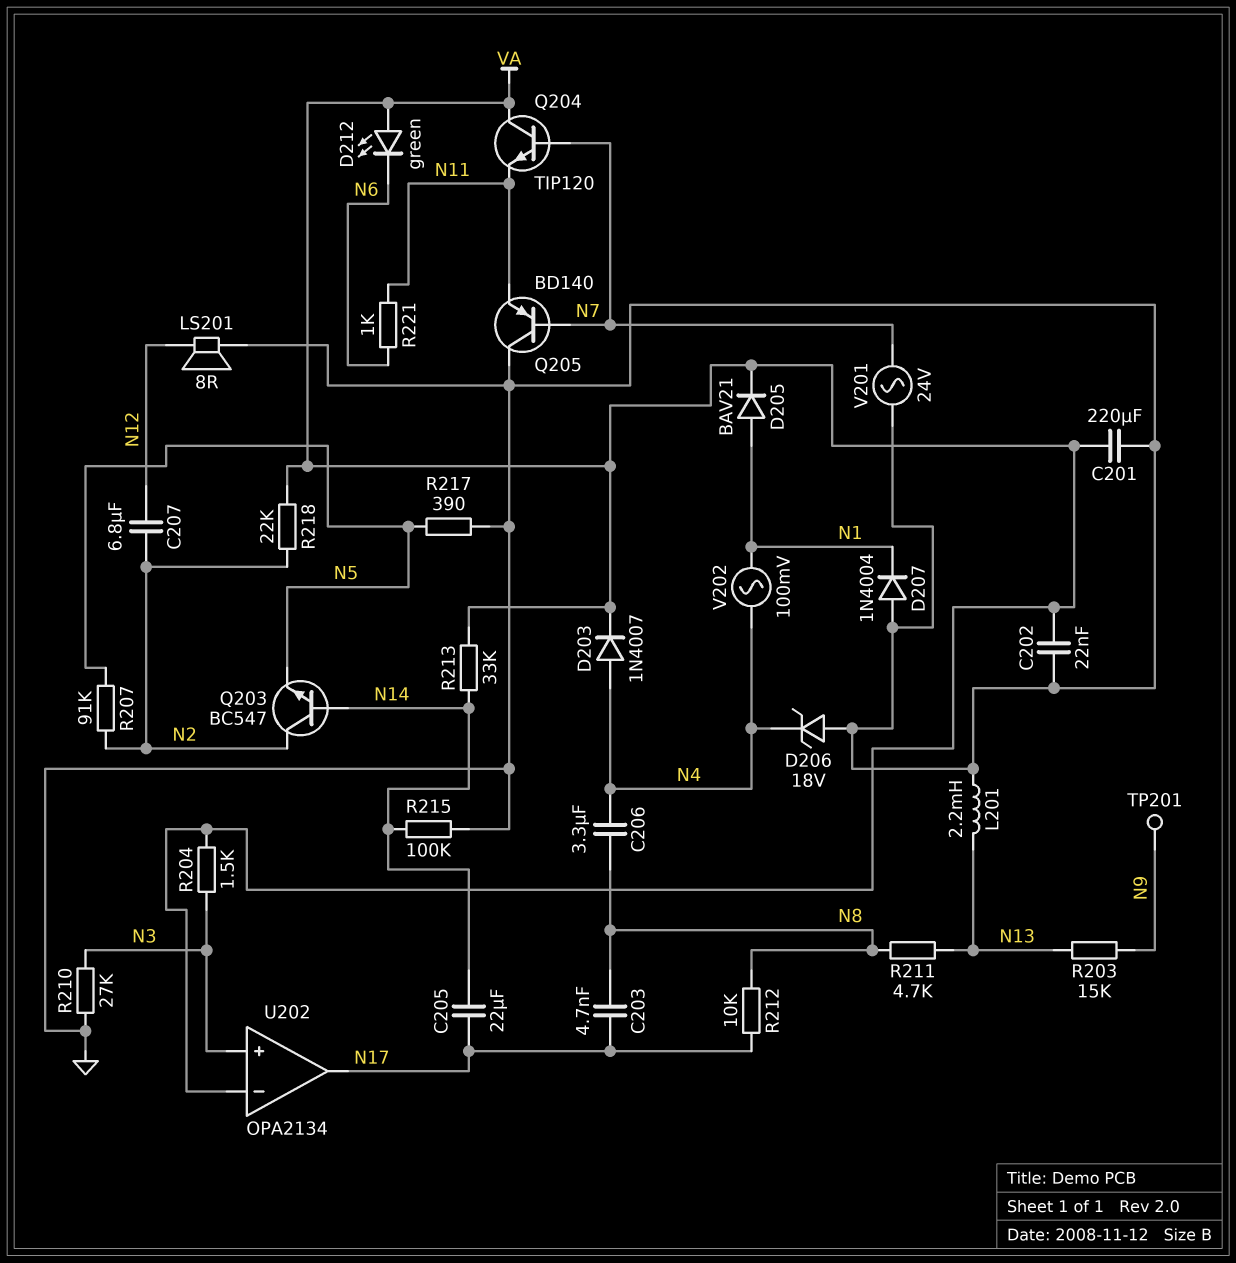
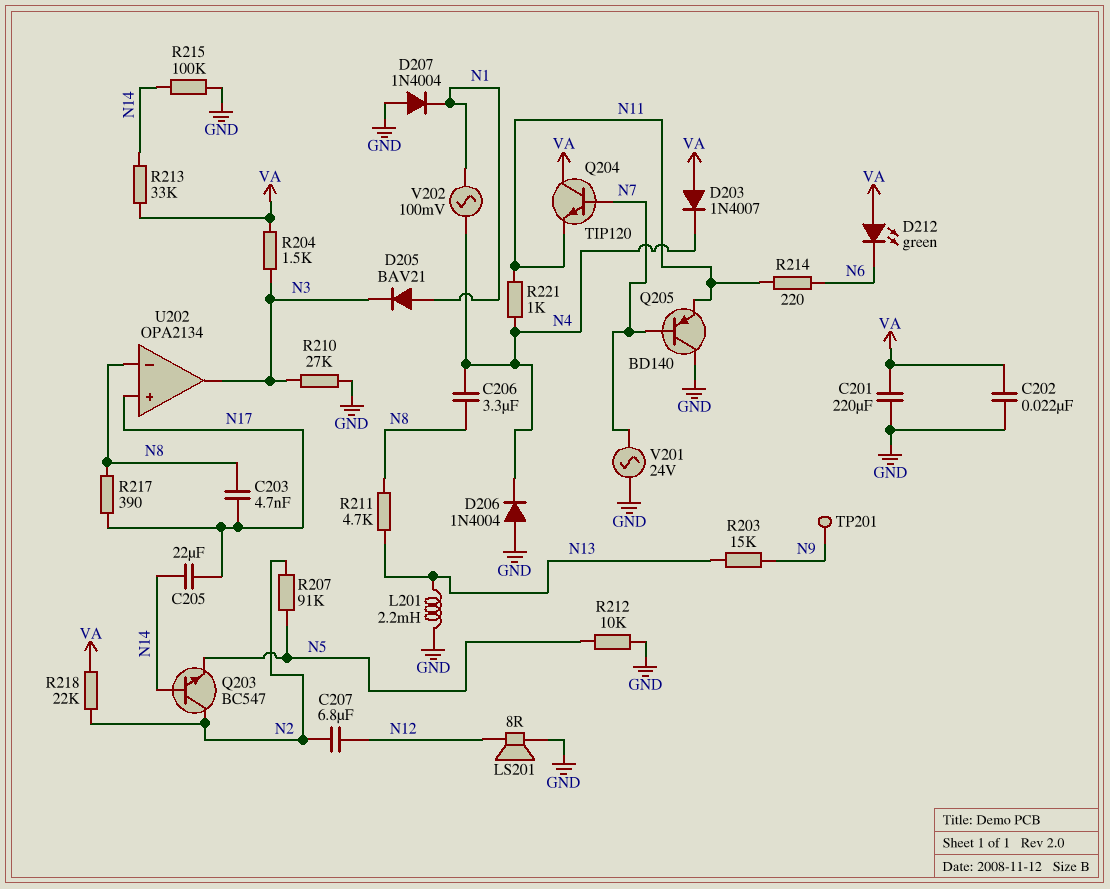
D203: diode 1N4007 (A N4, K VA) -> diode 1N4007 (A VA, K N4)
D205: diode BAV21 (A N1, K VA) -> diode BAV21 (A N1, K N3)
D206: zener 18V (A GND, K N4) -> diode 1N4004 (A GND, K N4)
R212: 10k (N8, N17) -> 10k (GND, N5)
R214: none -> 220 (N6, N11)
R217: 390 (GND, N5) -> 390 (N8, N17)
R221: 1k (N6, N11) -> 1k (N4, N11)
U202 pin in+: N3 -> N17
U202 pin in-: VA -> N8
U202 pin out: N17 -> N3

